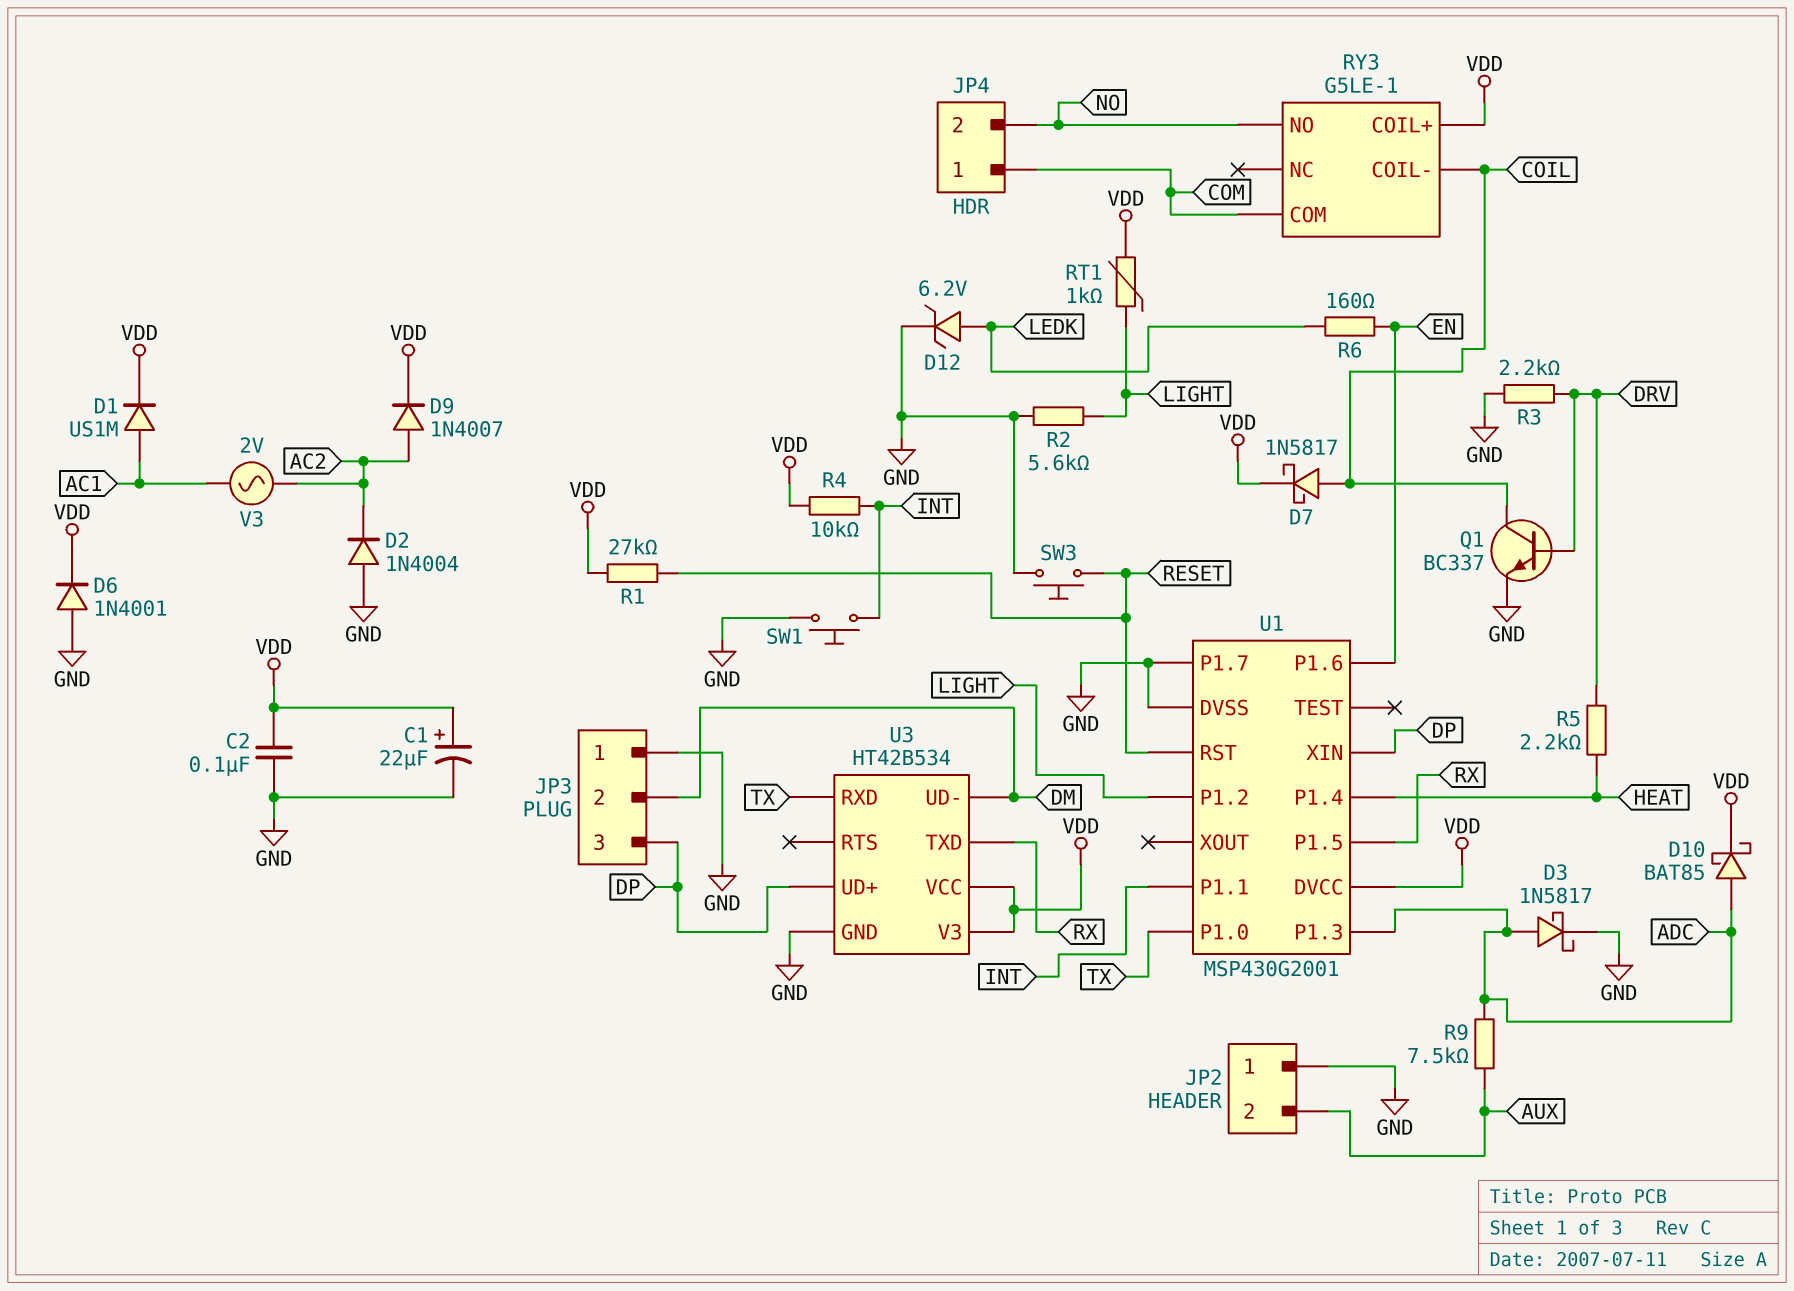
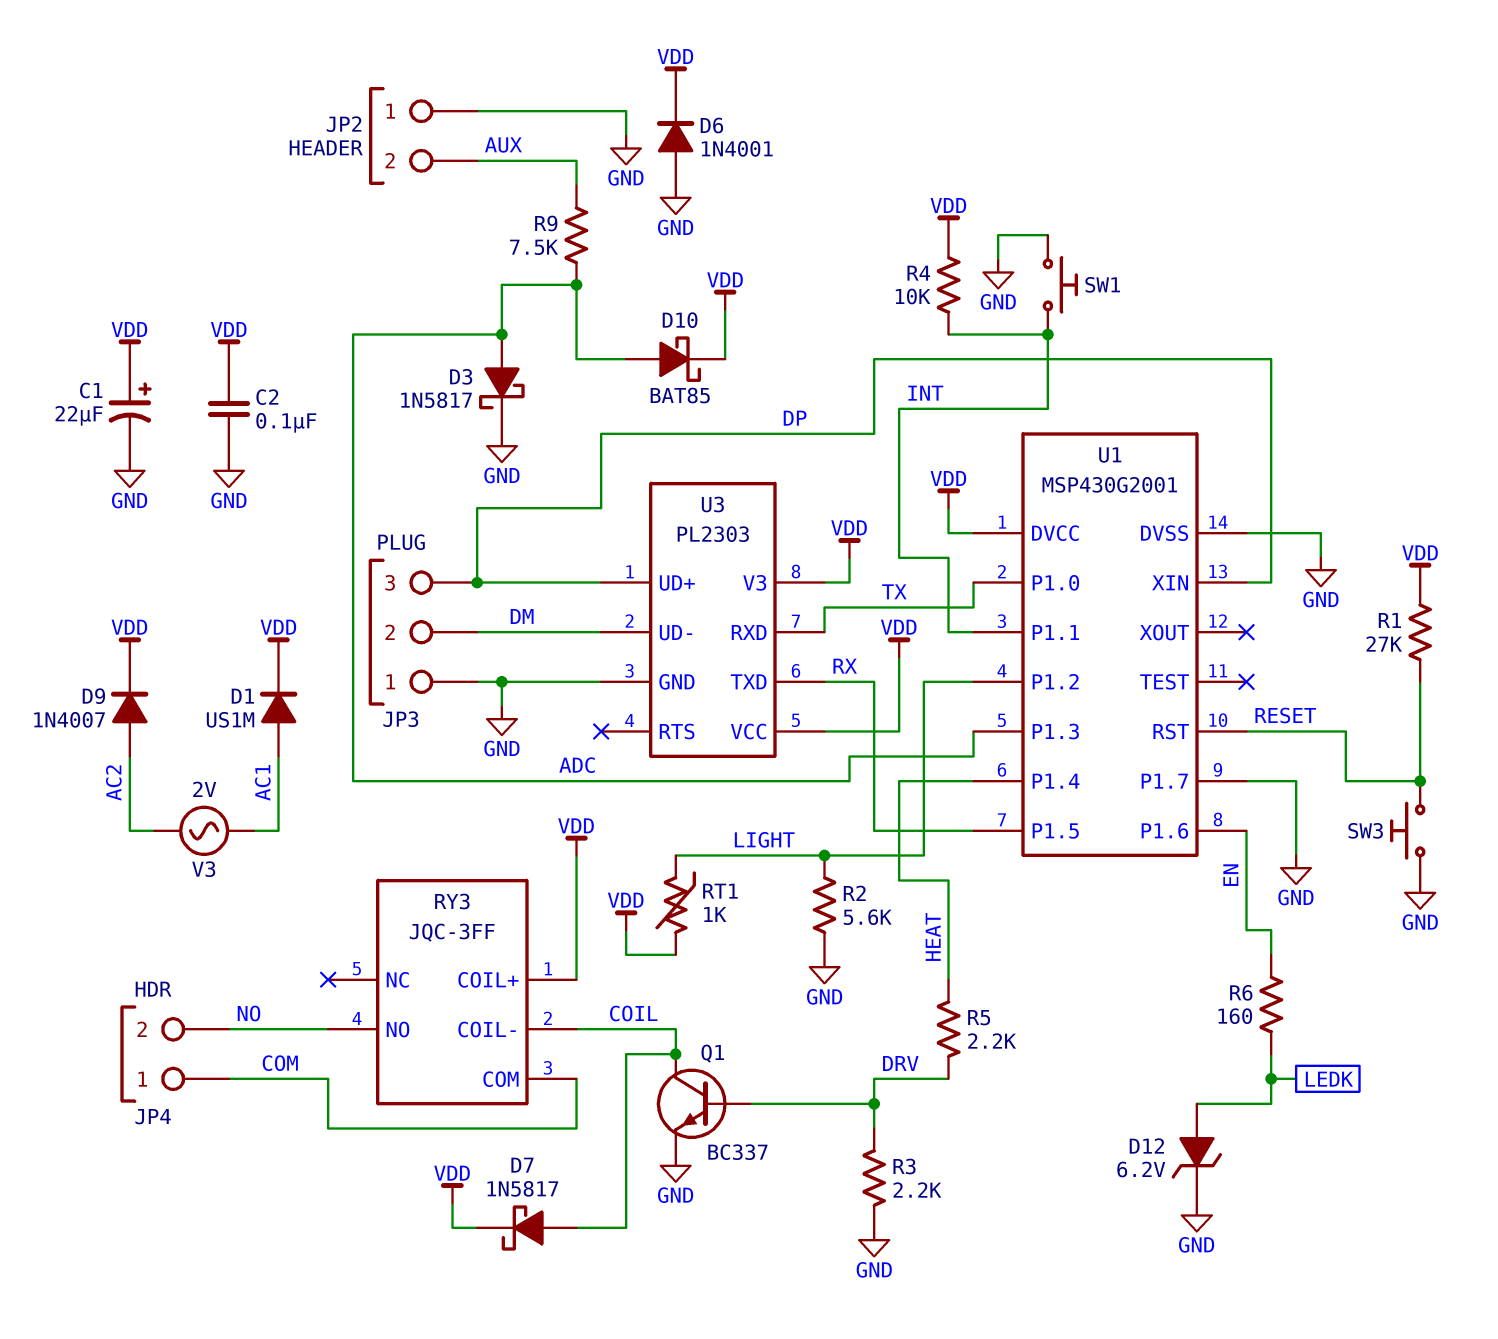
D2: diode 1N4004 (A GND, K AC2) -> none
RY3: G5LE-1 -> JQC-3FF
U3: HT42B534 -> PL2303

